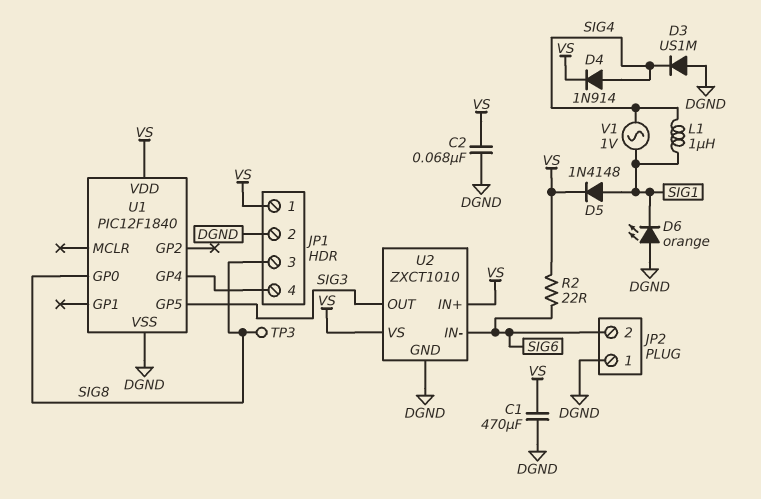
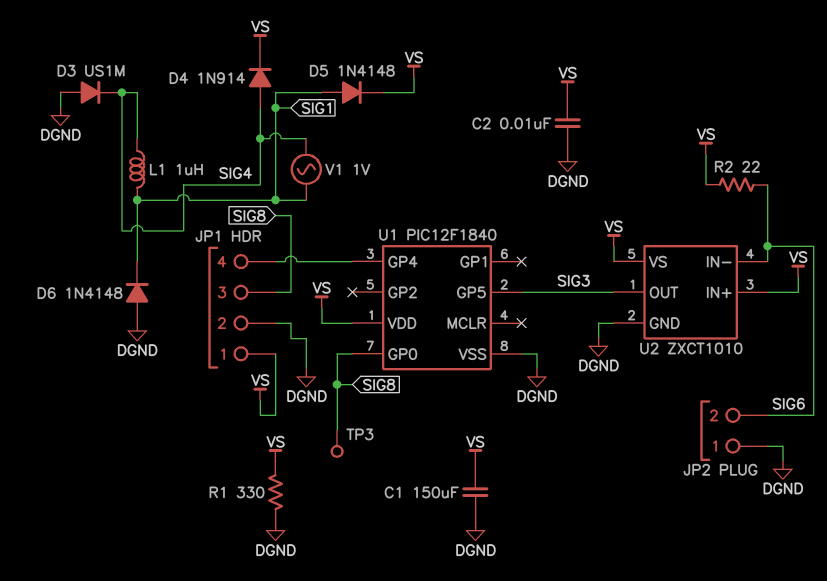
C1: 470uF (DGND, VS) -> 150uF (DGND, VS)
C2: 68nF (DGND, VS) -> 10nF (DGND, VS)
D6: LED orange (A DGND, K SIG1) -> diode 1N4148 (A DGND, K SIG1)
R1: none -> 330 (DGND, VS)

